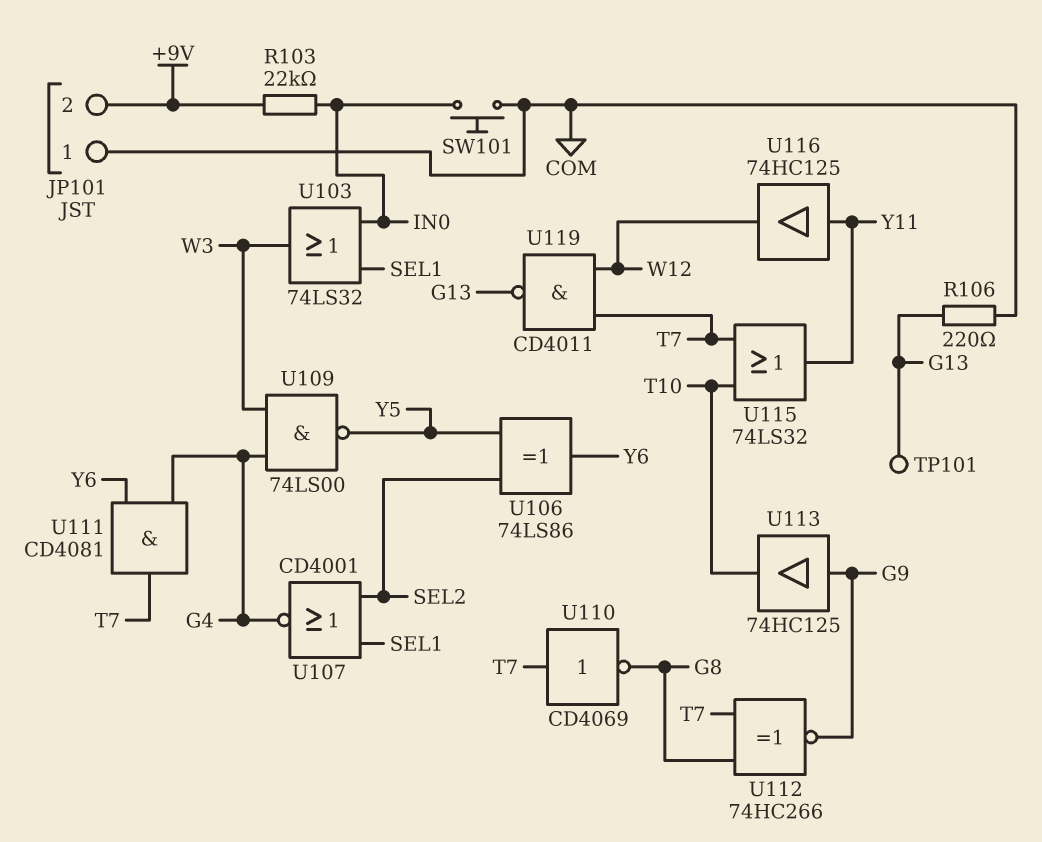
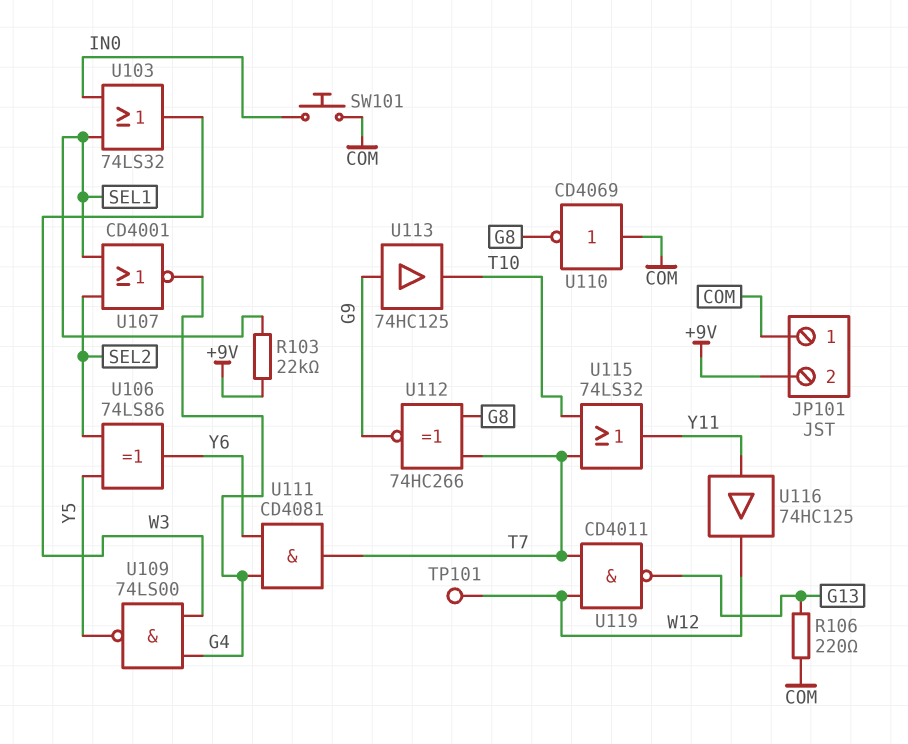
R103: 22k (+9V, IN0) -> 22k (+9V, SEL1)
TP101: test point (G13) -> test point (W12)
U110: NOT CD4069 (in T7, out G8) -> NOT CD4069 (in COM, out G8)

